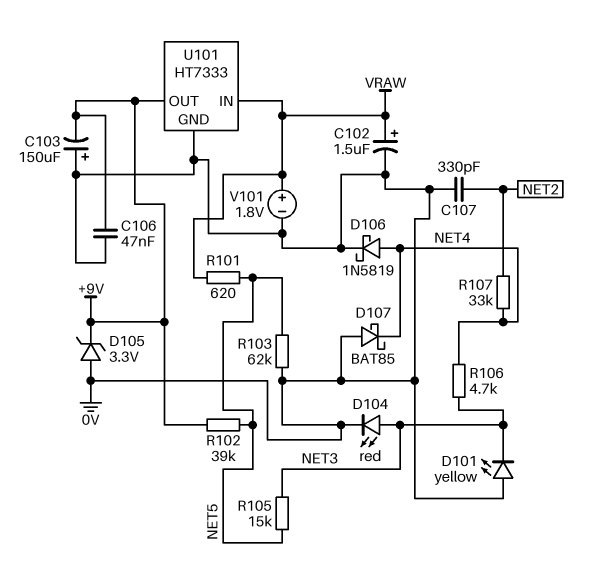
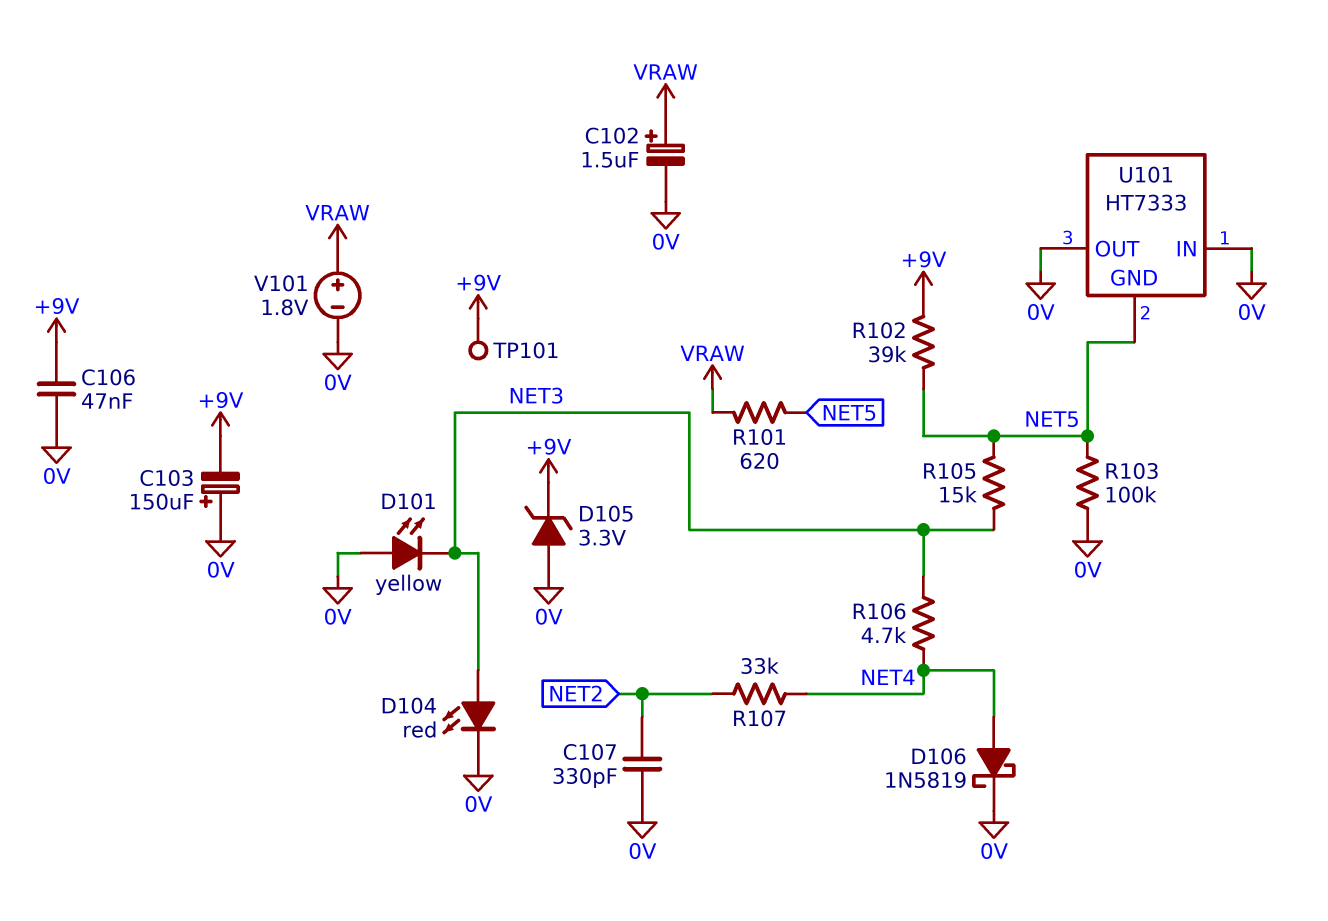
D107: schottky BAT85 (A 0V, K NET4) -> none
R103: 62k (0V, NET5) -> 100k (0V, NET5)
TP101: none -> test point (+9V)
U101 pin GND: 0V -> NET5
U101 pin IN: VRAW -> 0V
U101 pin OUT: +9V -> 0V

